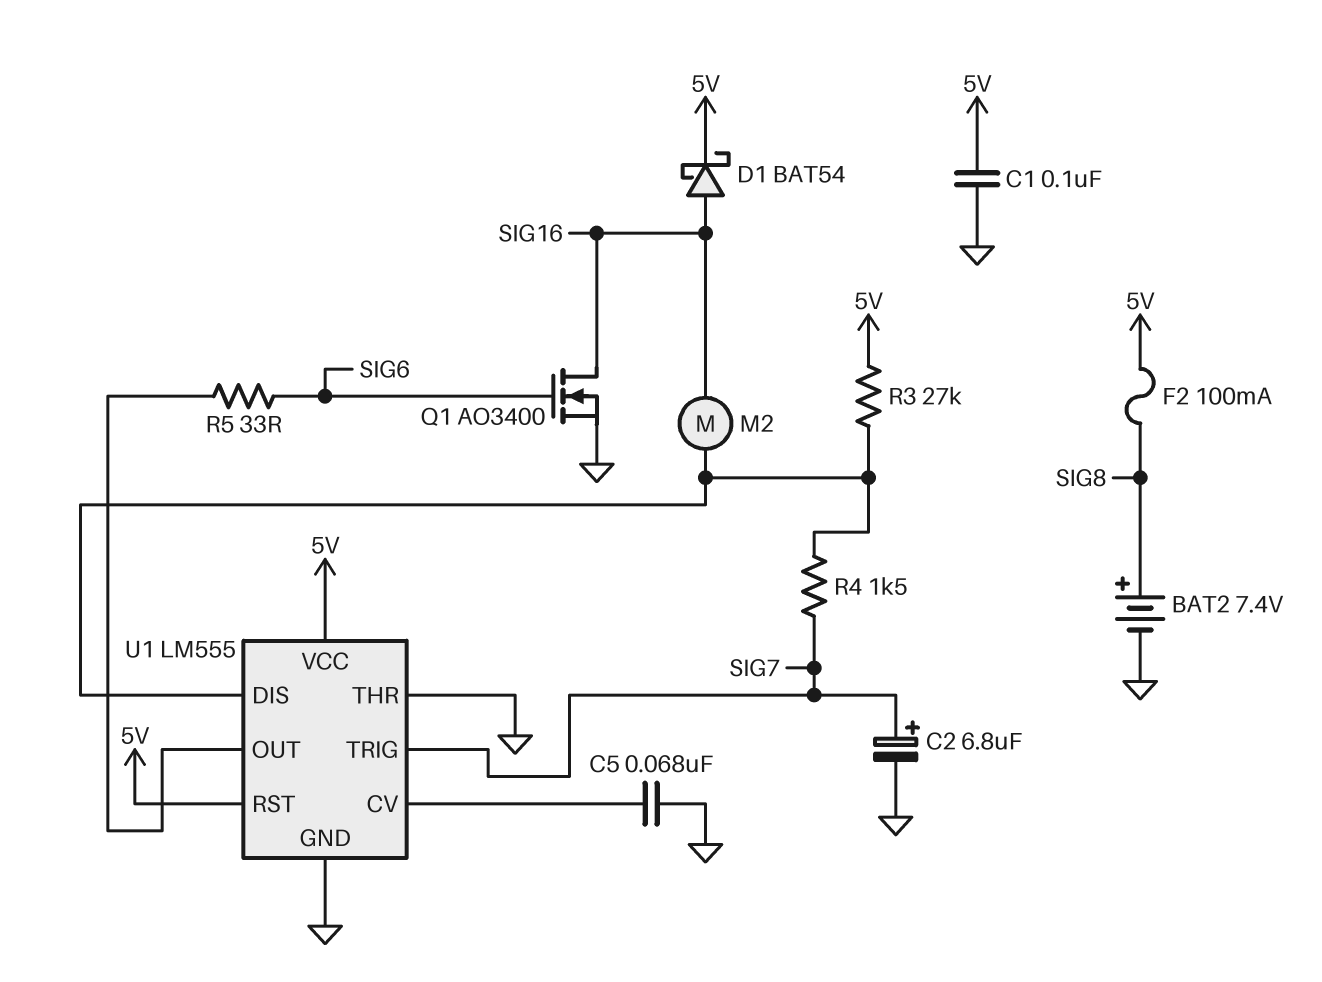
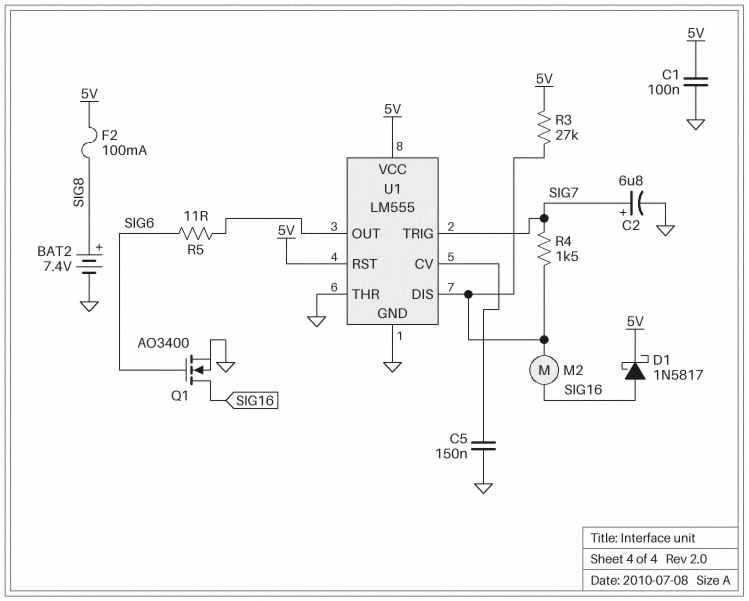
C5: 68nF (GND, U1/CV) -> 150nF (GND, U1/CV)
D1: schottky BAT54 (A SIG16, K 5V) -> schottky 1N5817 (A SIG16, K 5V)
R5: 33 (SIG6, U1/OUT) -> 11 (SIG6, U1/OUT)

